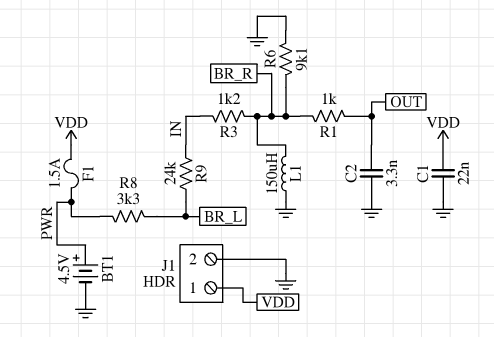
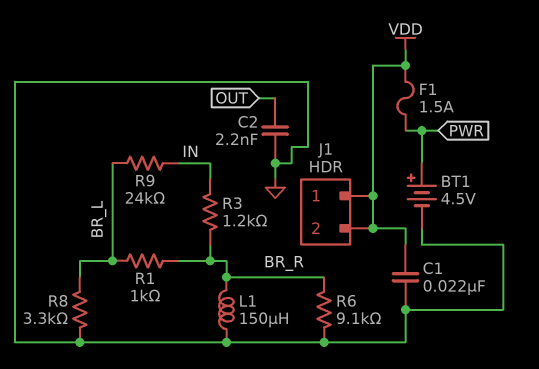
C2: 3.3nF (GND, OUT) -> 2.2nF (GND, OUT)
J1 pin 2: GND -> VDD
R1: 1k (BR_R, OUT) -> 1k (BR_L, BR_R)
R8: 3.3k (BR_L, PWR) -> 3.3k (BR_L, GND)

